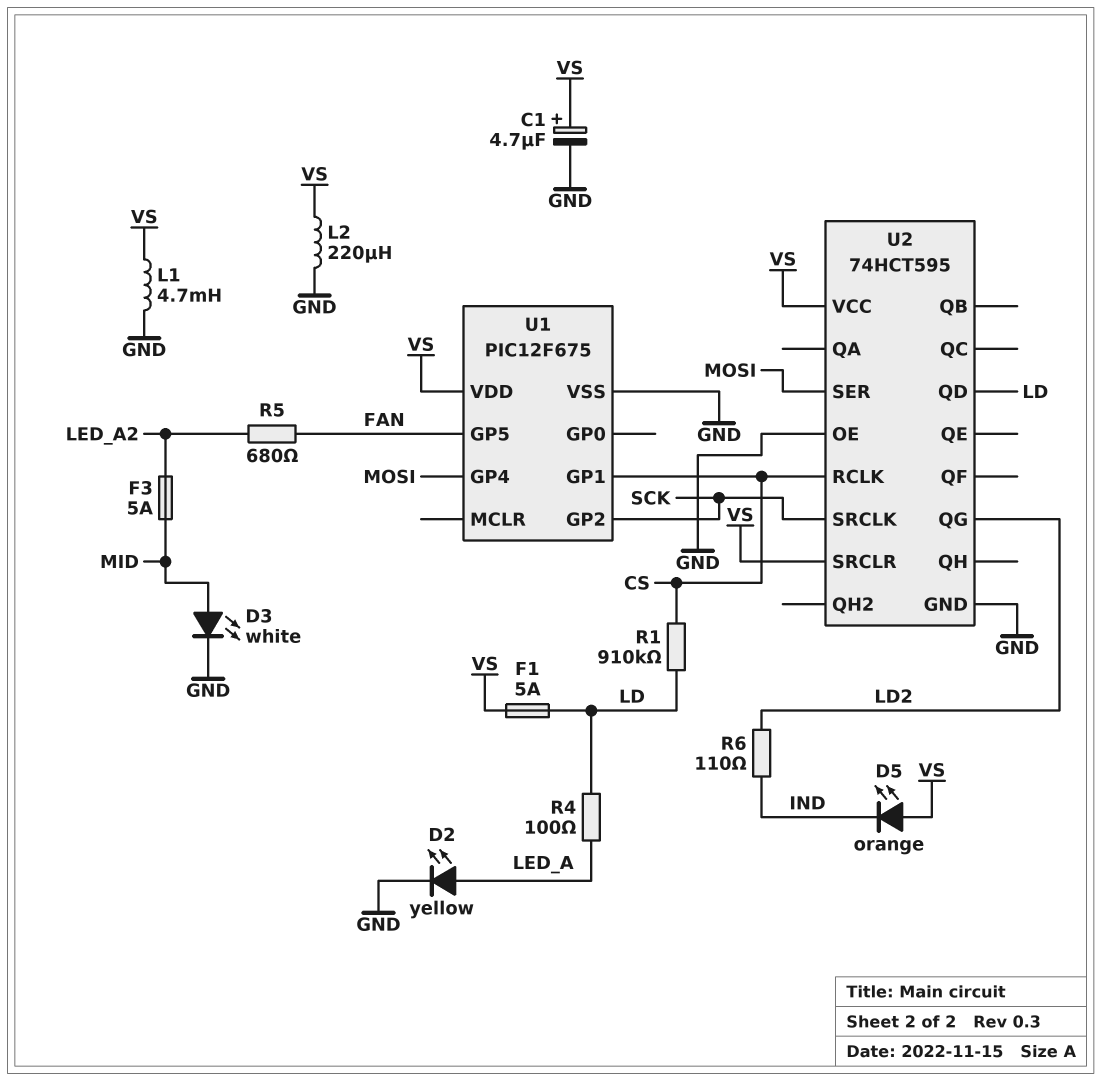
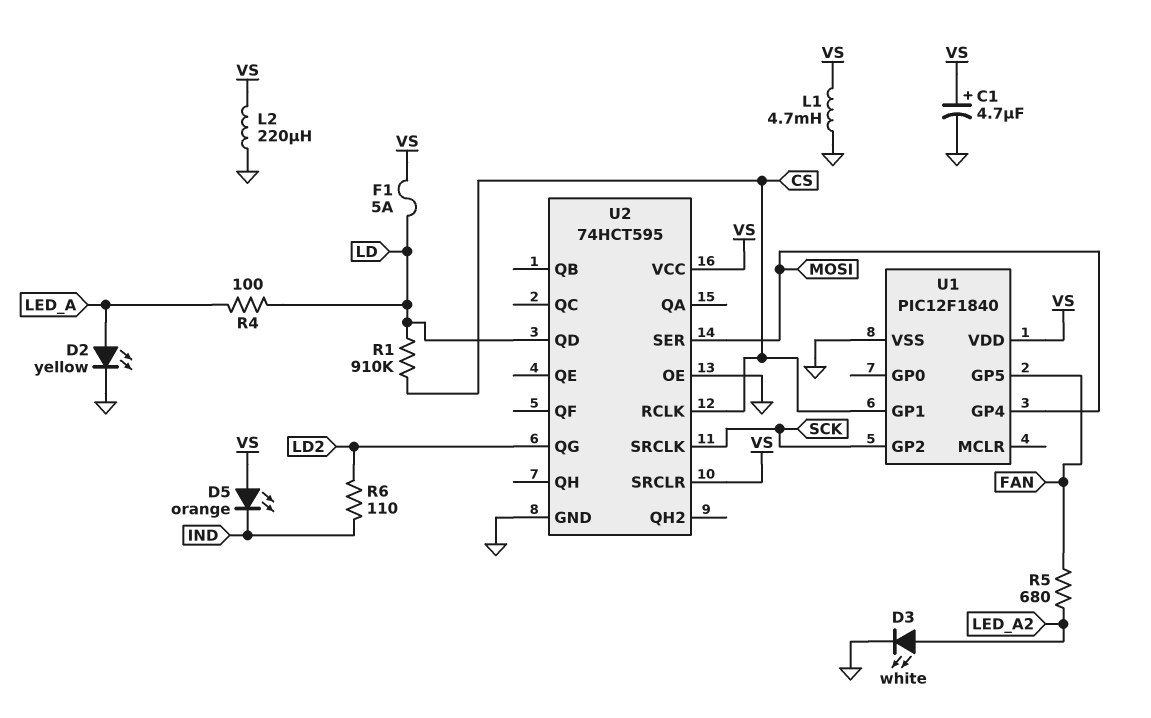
D3: LED white (A MID, K GND) -> LED white (A LED_A2, K GND)
F3: 5A (LED_A2, MID) -> none
U1: PIC12F675 -> PIC12F1840

